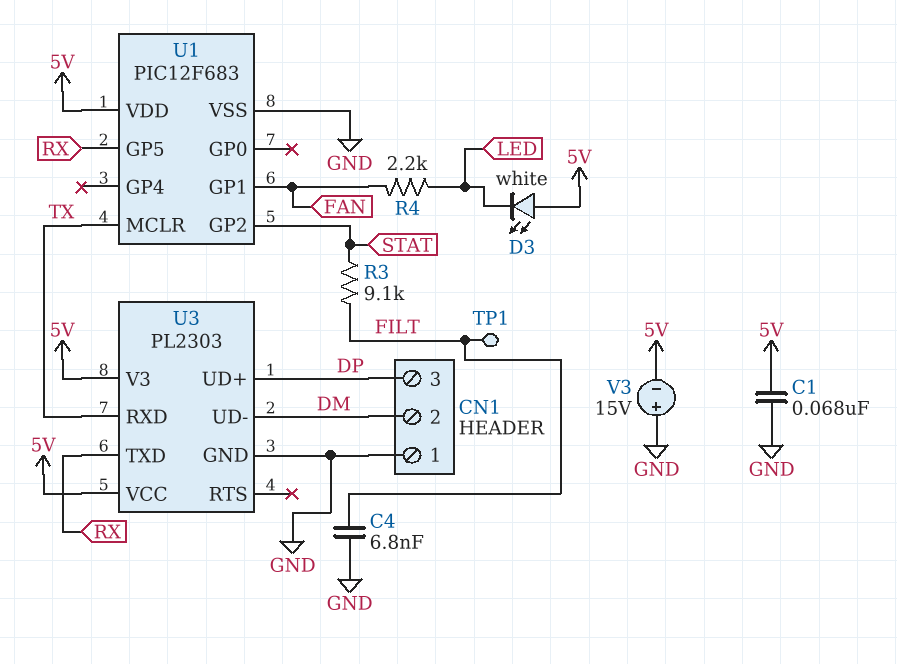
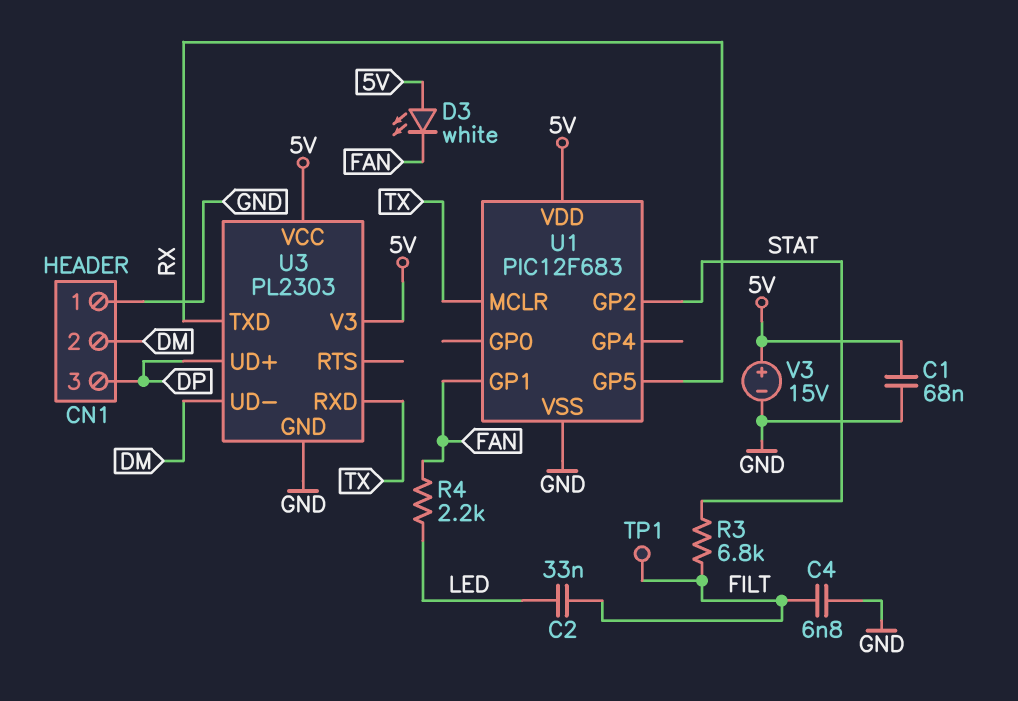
C2: none -> 33nF (FILT, LED)
D3: LED white (A 5V, K LED) -> LED white (A 5V, K FAN)
R3: 9.1k (FILT, STAT) -> 6.8k (FILT, STAT)
V3: 15V (plus GND, minus 5V) -> 15V (plus 5V, minus GND)

